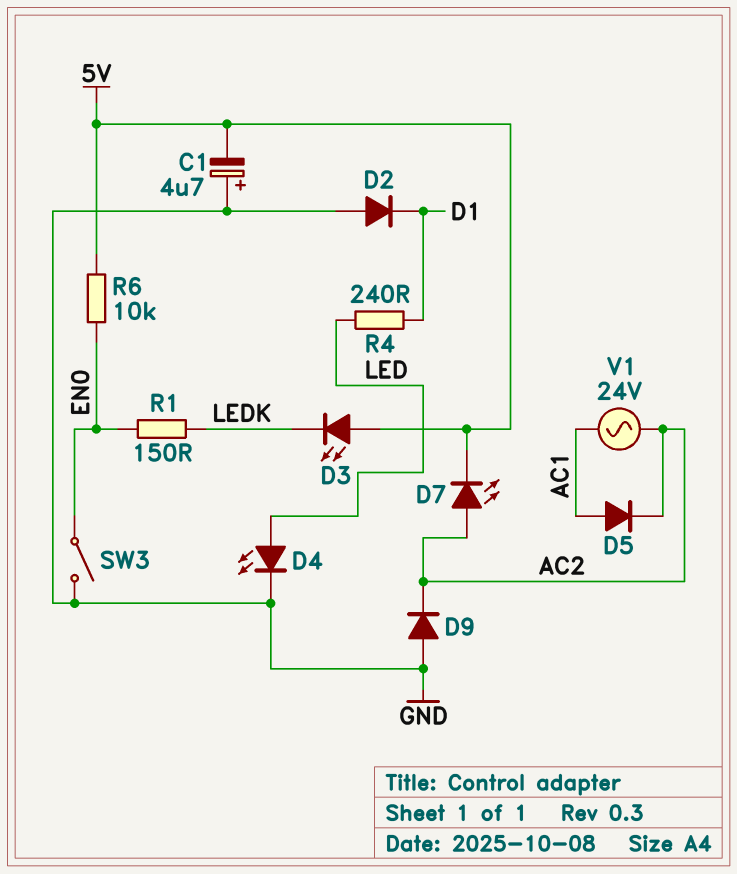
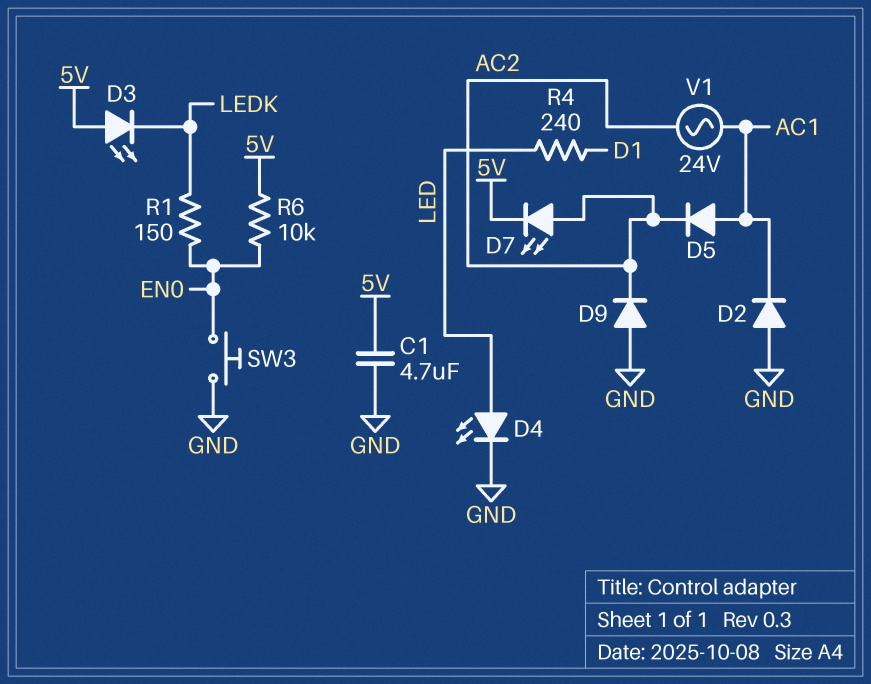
C1: 4.7uF (plus GND, minus 5V) -> 4.7uF (5V, GND)
D2: diode (A GND, K D1) -> diode (A GND, K AC1)
SW3: switch (EN0, GND) -> button (EN0, GND)

